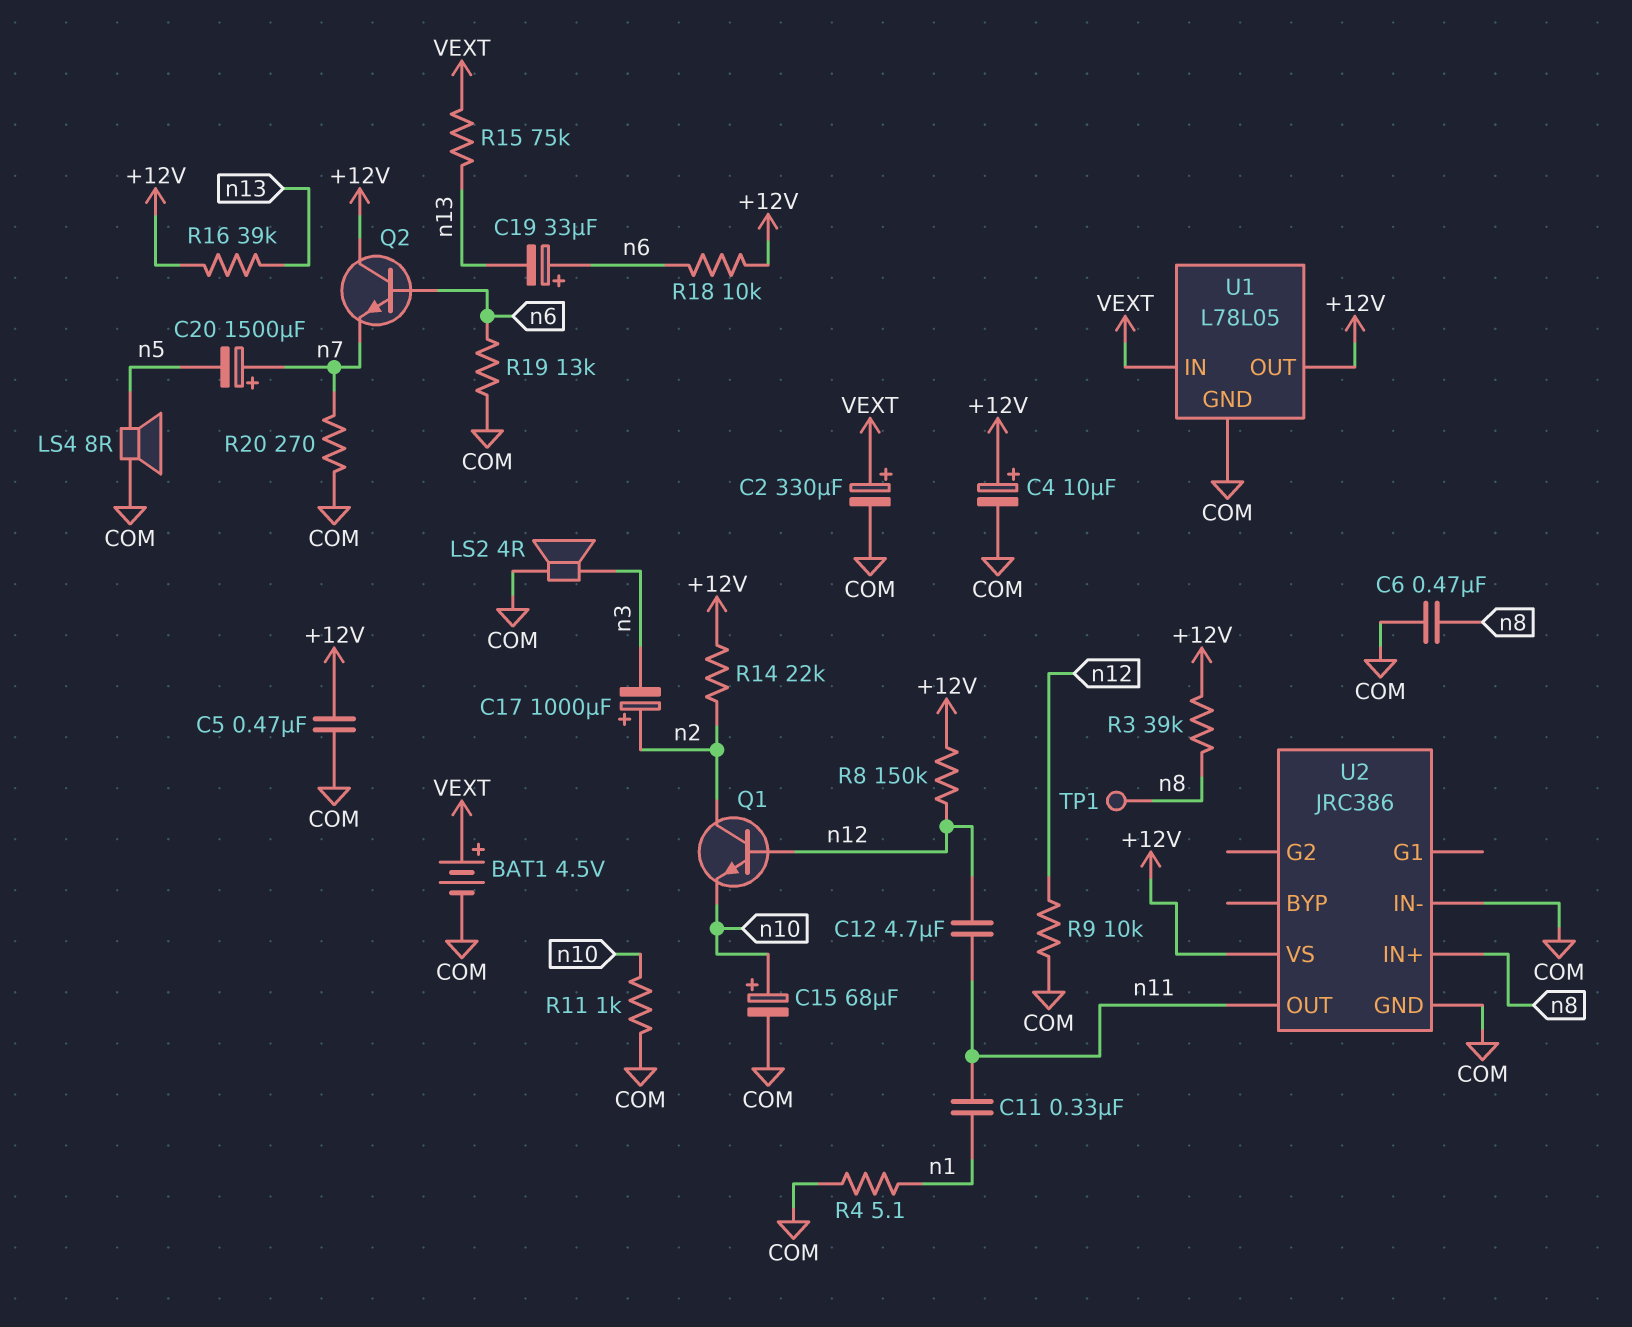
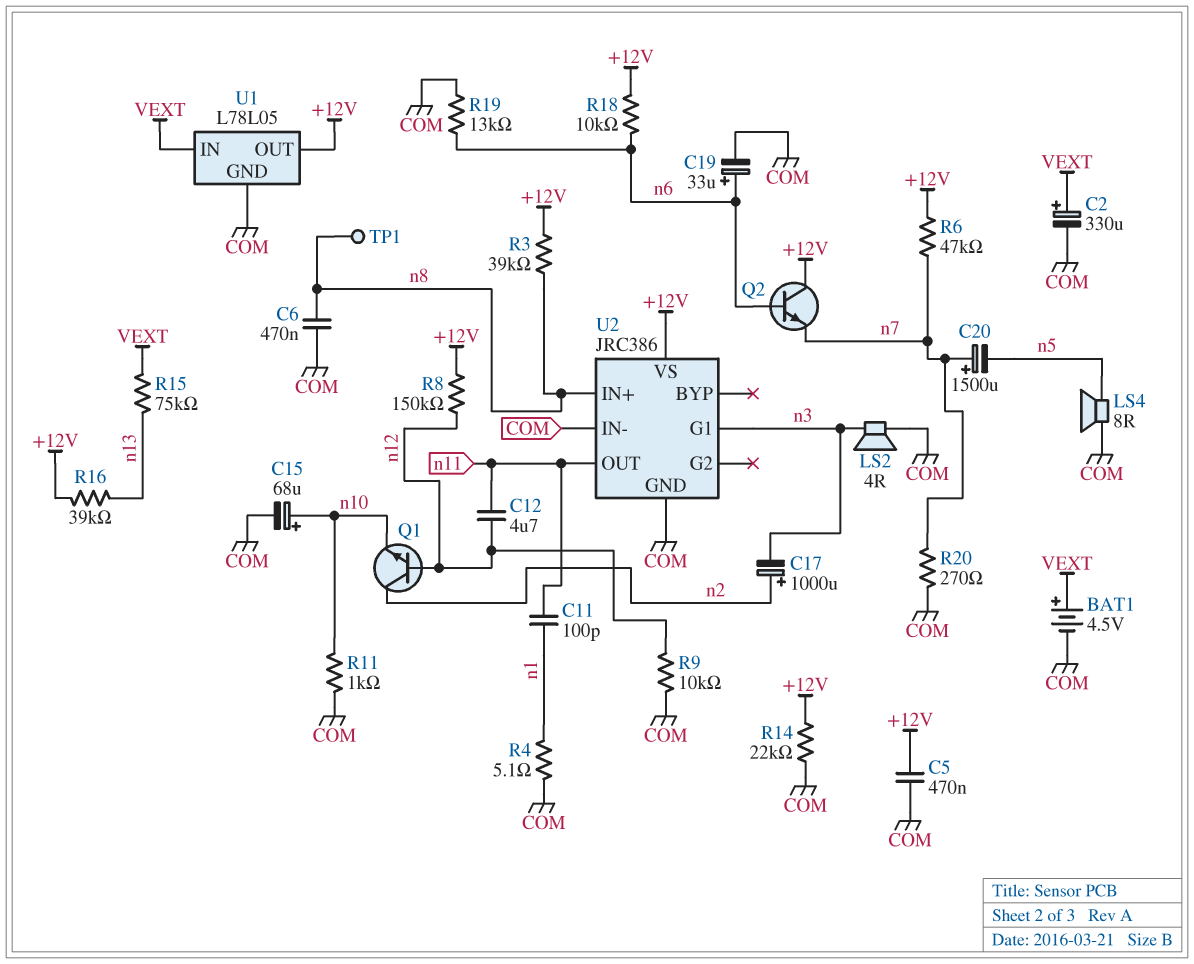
C4: 10uF (plus +12V, minus COM) -> none
C11: 330nF (n1, n11) -> 100pF (n1, n11)
C19: 33uF (plus n6, minus n13) -> 33uF (plus n6, minus COM)
R6: none -> 47k (+12V, n7)
R14: 22k (+12V, n2) -> 22k (+12V, COM)
U2 pin G1: none -> n3

